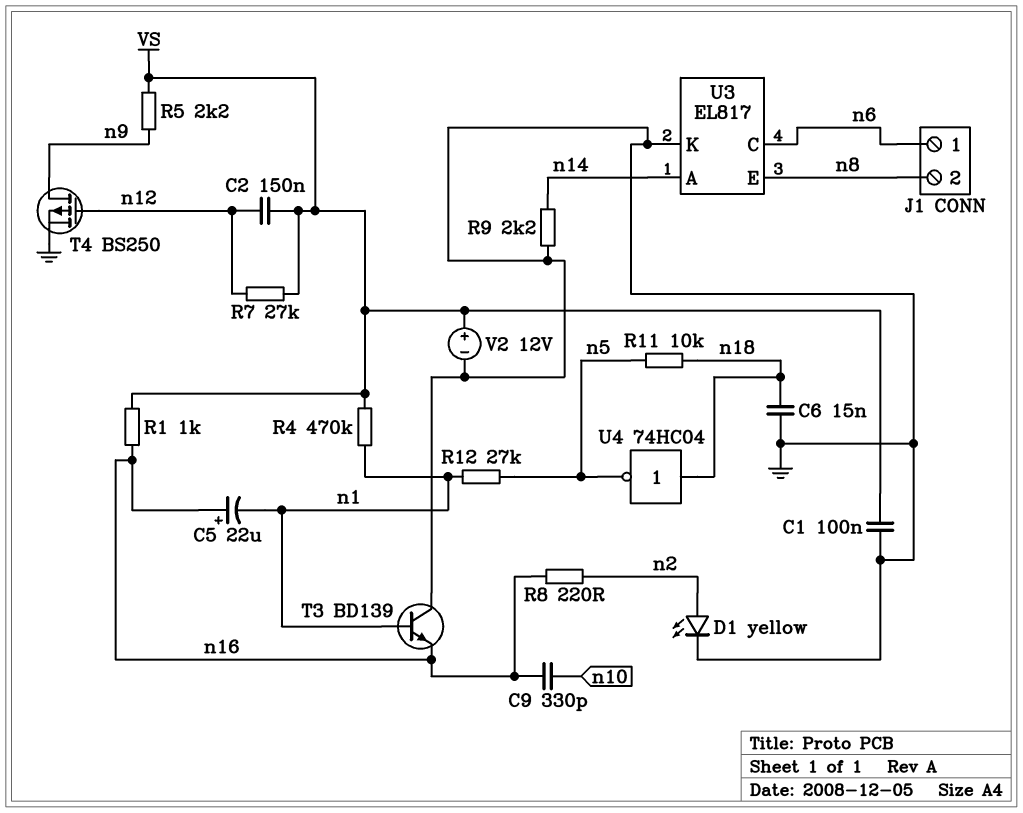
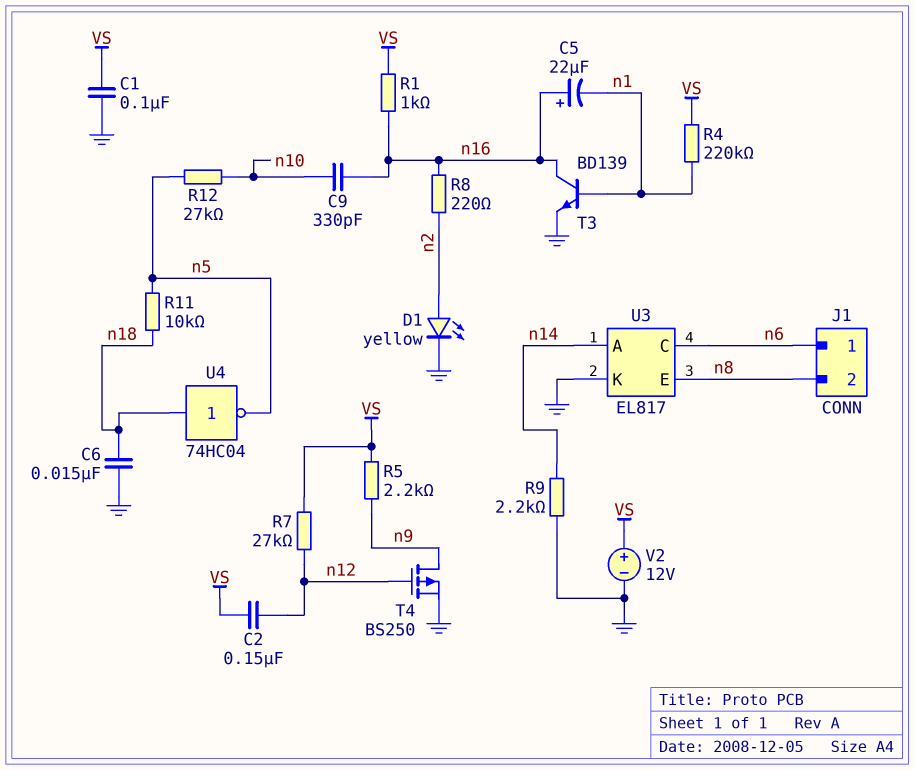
R4: 470k (VS, n1) -> 220k (VS, n1)
R12: 27k (n1, n5) -> 27k (n5, n10)
T3: NPN BD139 (B n1, C GND, E n16) -> NPN BD139 (B n1, C n16, E GND)

